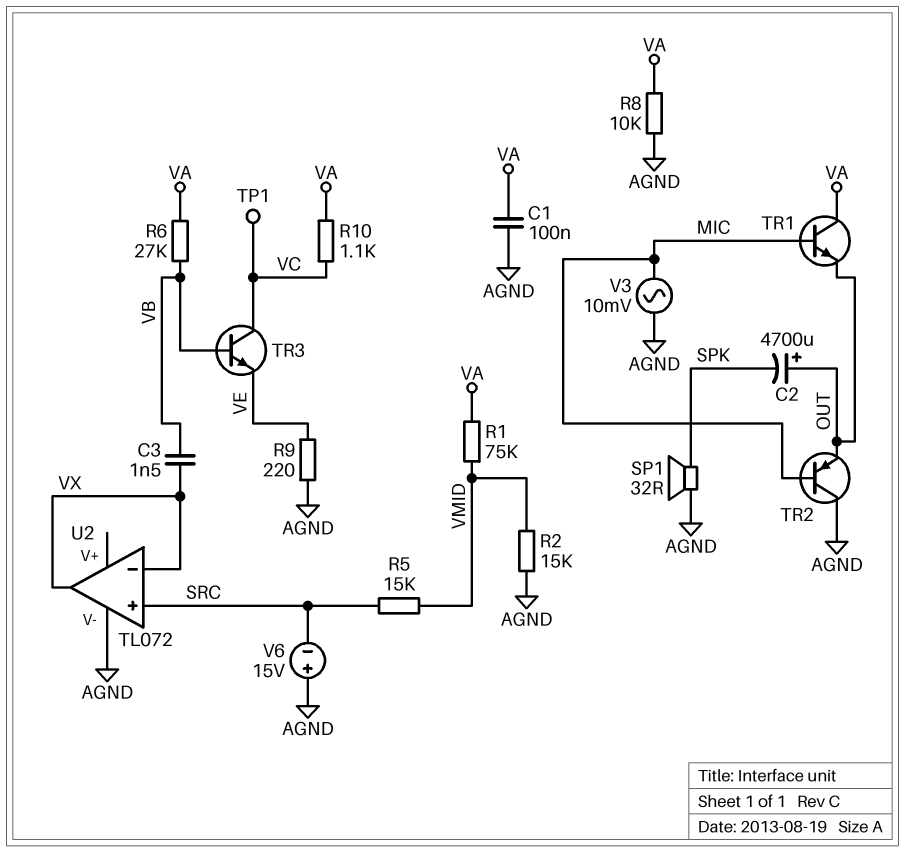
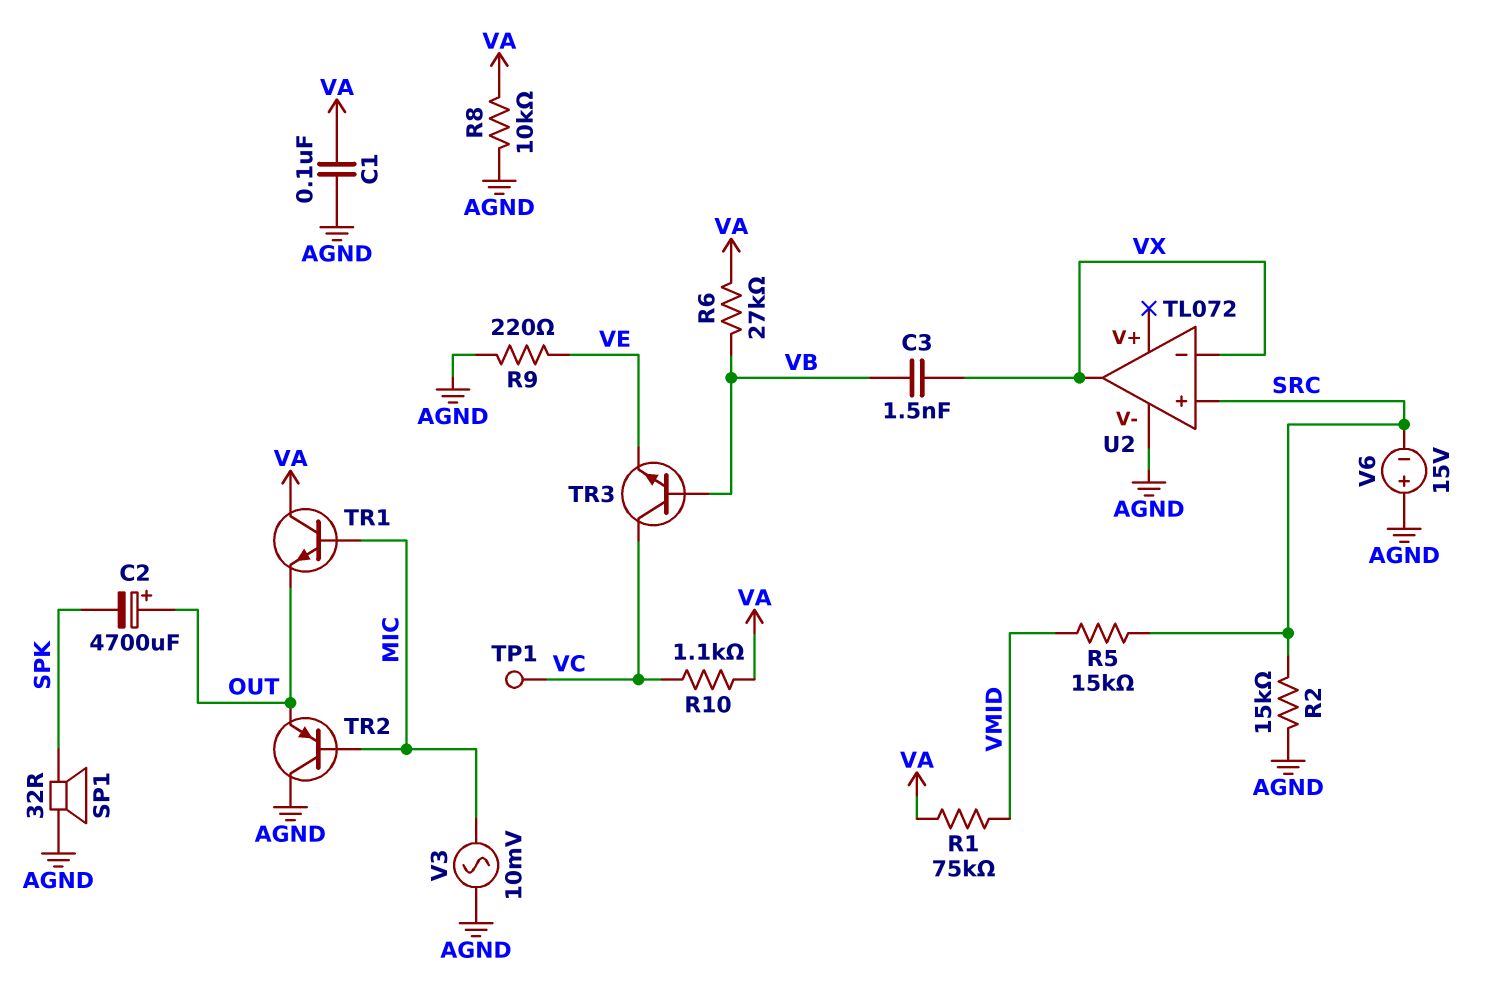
R2: 15k (AGND, VMID) -> 15k (AGND, SRC)

